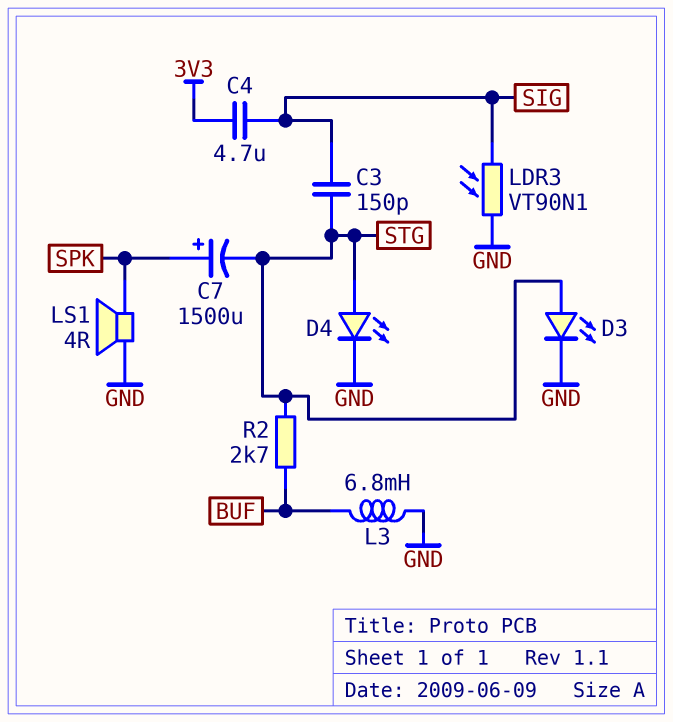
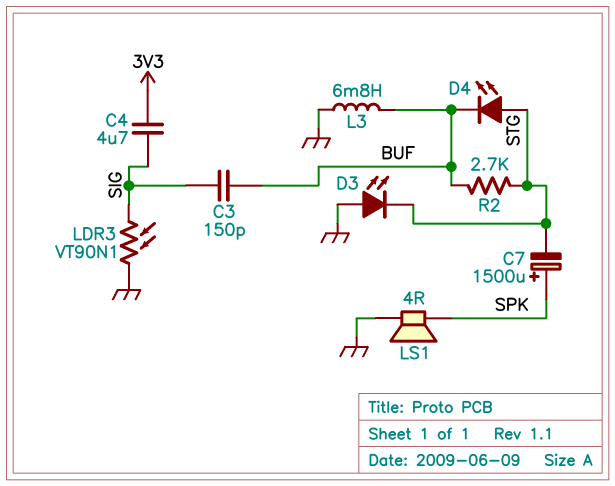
C3: 150pF (SIG, STG) -> 150pF (BUF, SIG)
D3: LED (A STG, K GND) -> LED (A GND, K STG)
D4: LED (A STG, K GND) -> LED (A STG, K BUF)

